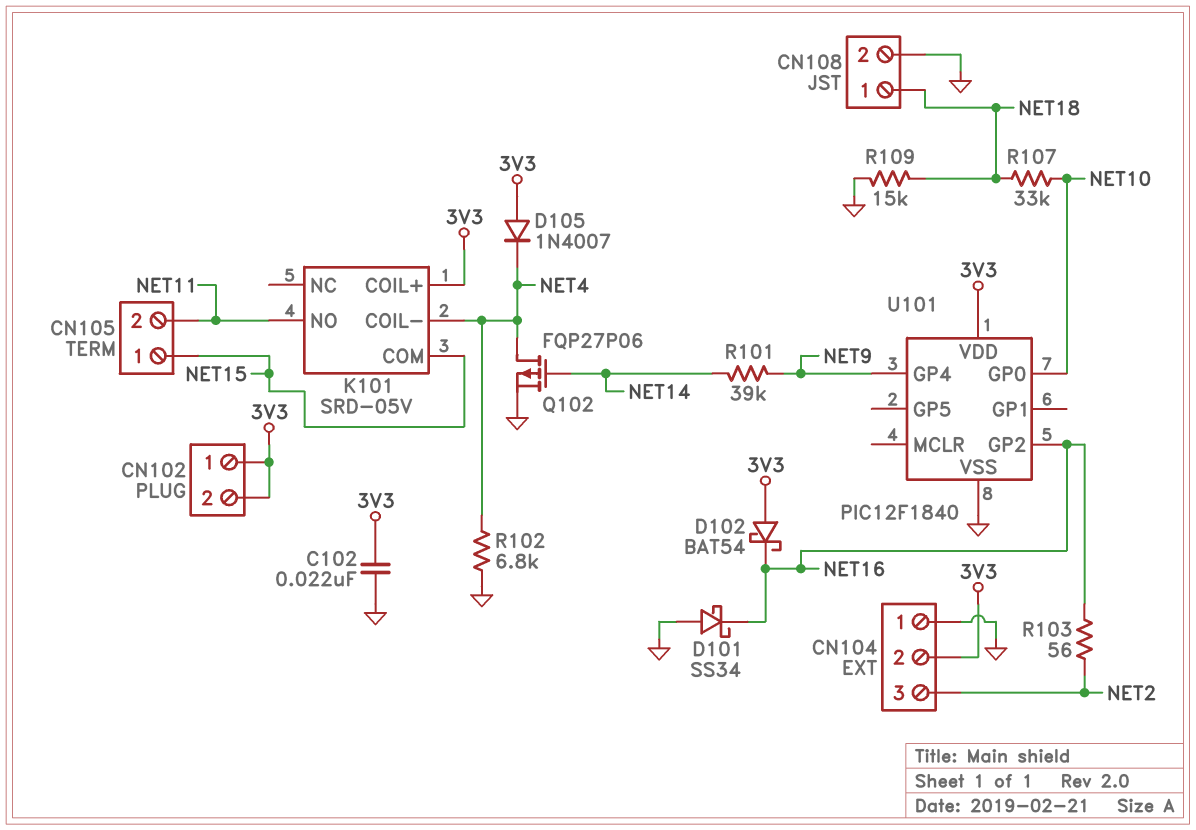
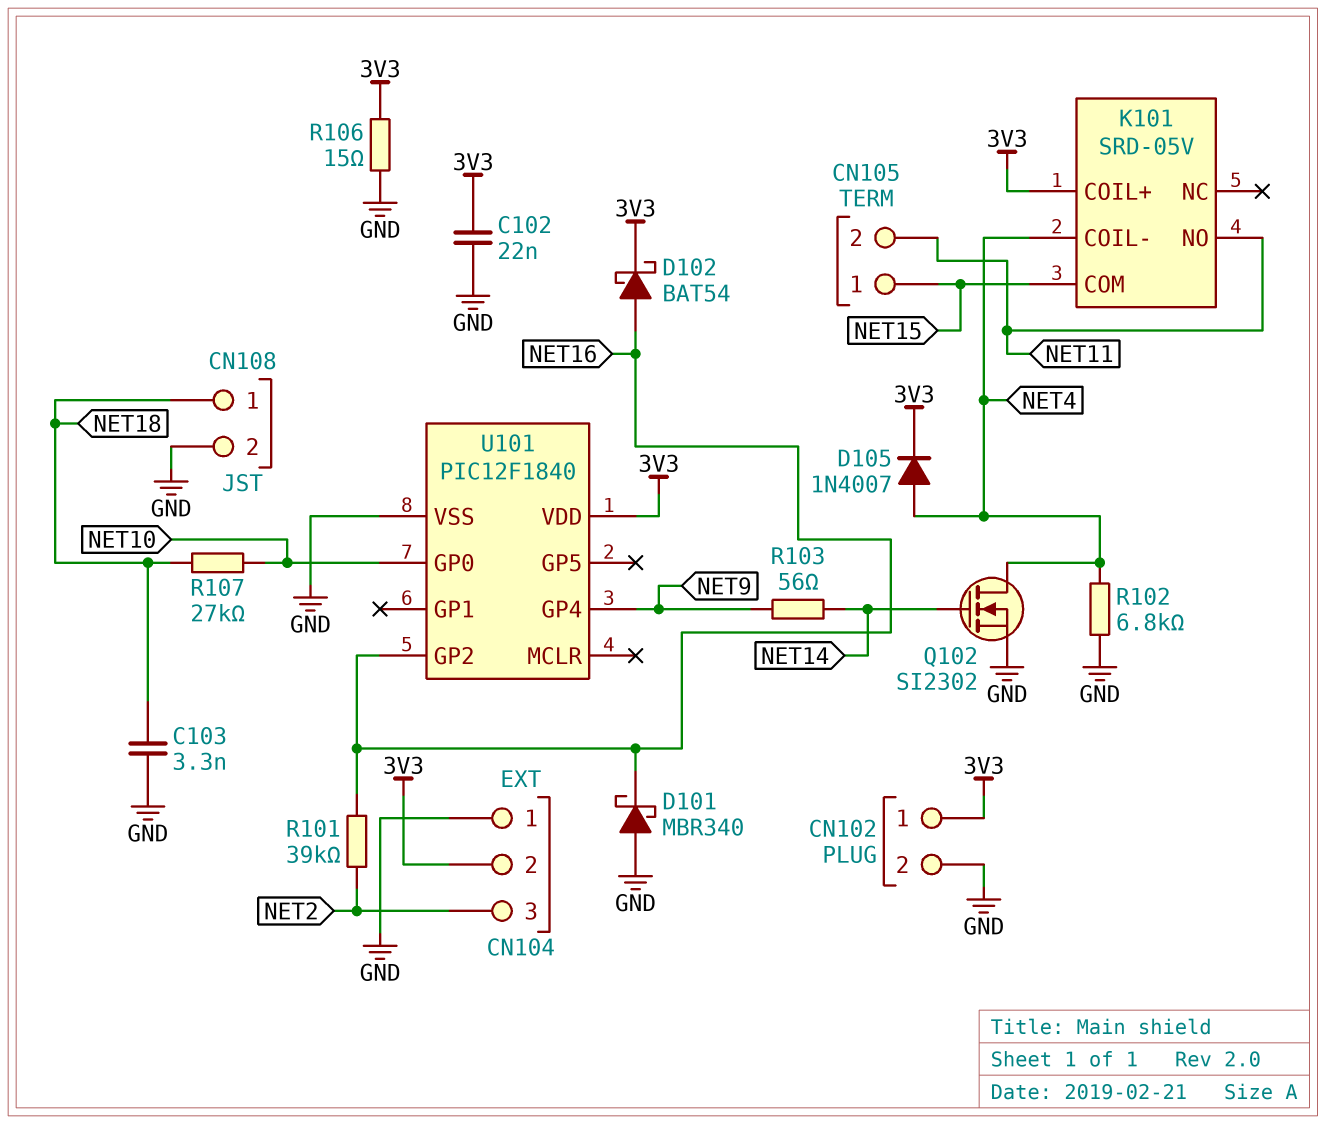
C103: none -> 3.3nF (GND, NET18)
CN102 pin 2: 3V3 -> GND
D101: schottky SS34 (A GND, K NET16) -> schottky MBR340 (A GND, K NET16)
D102: schottky BAT54 (A 3V3, K NET16) -> schottky BAT54 (A NET16, K 3V3)
D105: diode 1N4007 (A 3V3, K NET4) -> diode 1N4007 (A NET4, K 3V3)
Q102: PMOS FQP27P06 (G NET14, D NET4, S GND) -> NMOS SI2302 (G NET14, D NET4, S GND)
R101: 39k (NET9, NET14) -> 39k (NET2, NET16)
R103: 56 (NET2, NET16) -> 56 (NET9, NET14)
R106: none -> 15 (3V3, GND)
R107: 33k (NET10, NET18) -> 27k (NET10, NET18)
R109: 15k (GND, NET18) -> none

